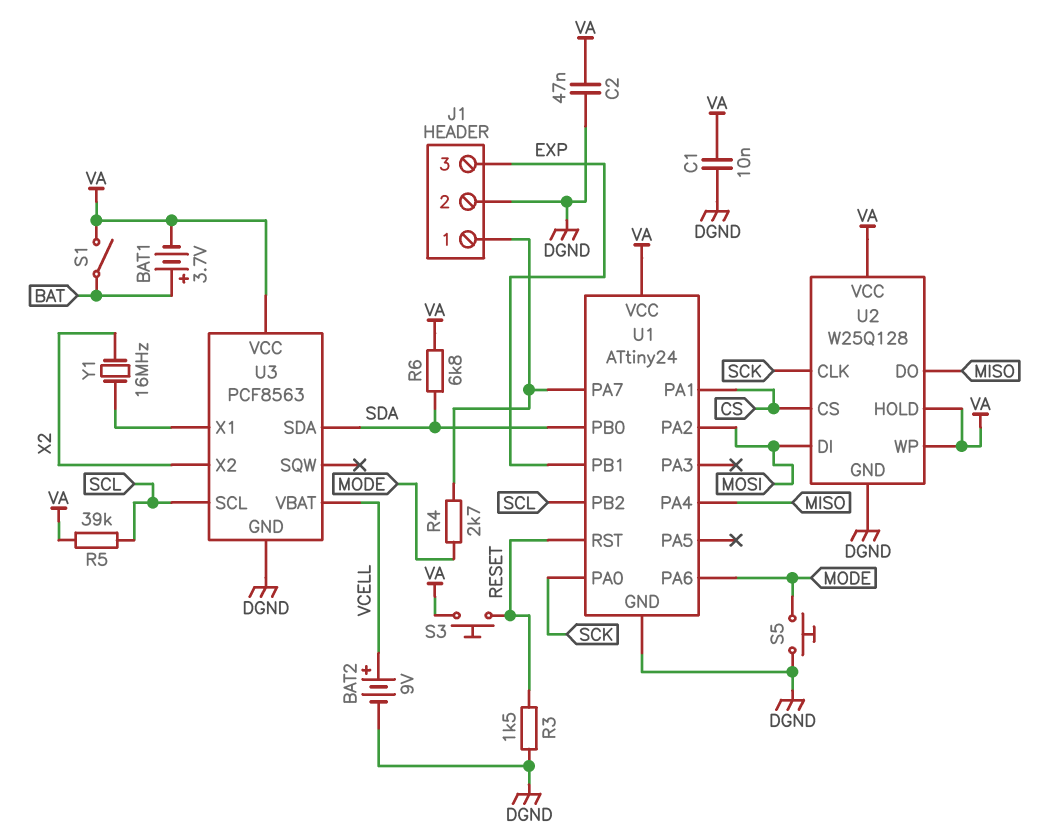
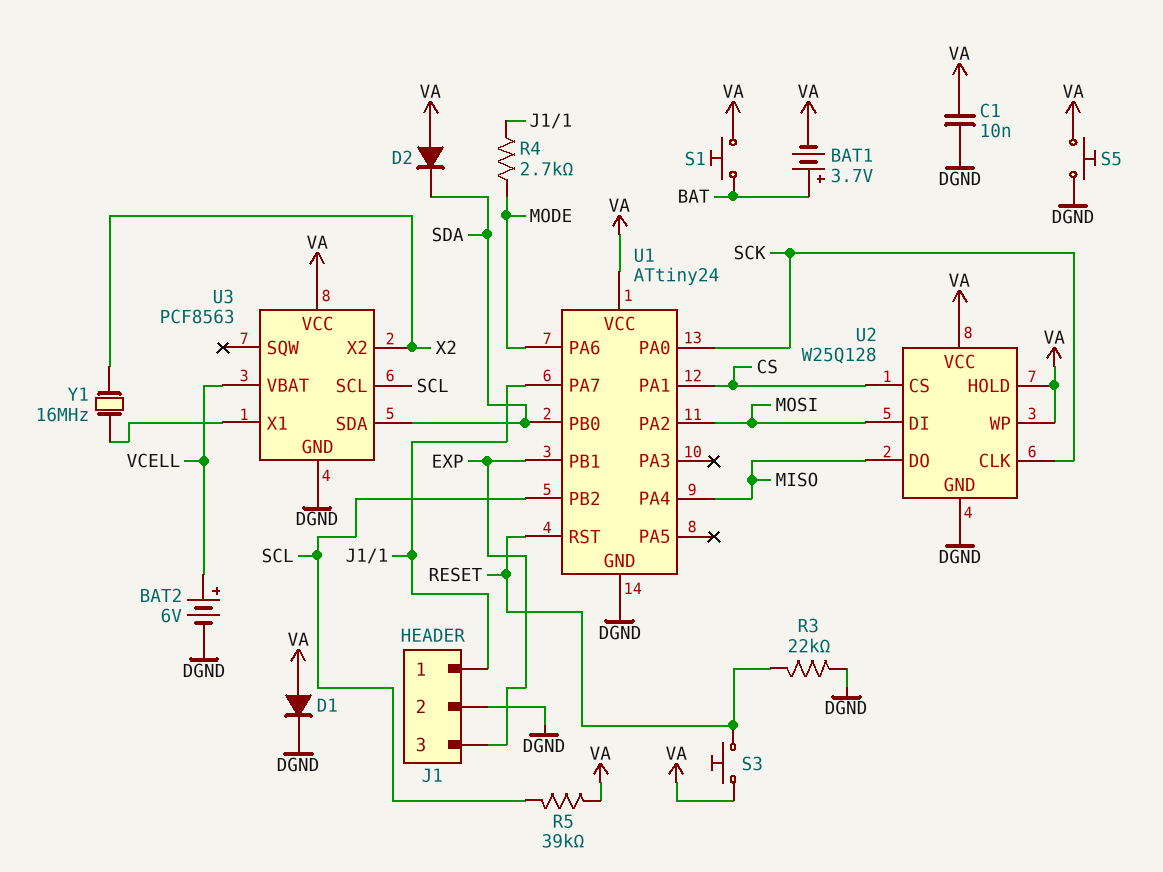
BAT2: 9V (plus VCELL, minus DGND) -> 6V (plus VCELL, minus DGND)
C2: 47nF (DGND, VA) -> none
D1: none -> diode (A VA, K DGND)
D2: none -> diode (A VA, K SDA)
R3: 1.5k (DGND, RESET) -> 22k (DGND, RESET)
R6: 6.8k (SDA, VA) -> none
S1: switch (BAT, VA) -> button (BAT, VA)
S5: button (DGND, MODE) -> button (DGND, VA)

